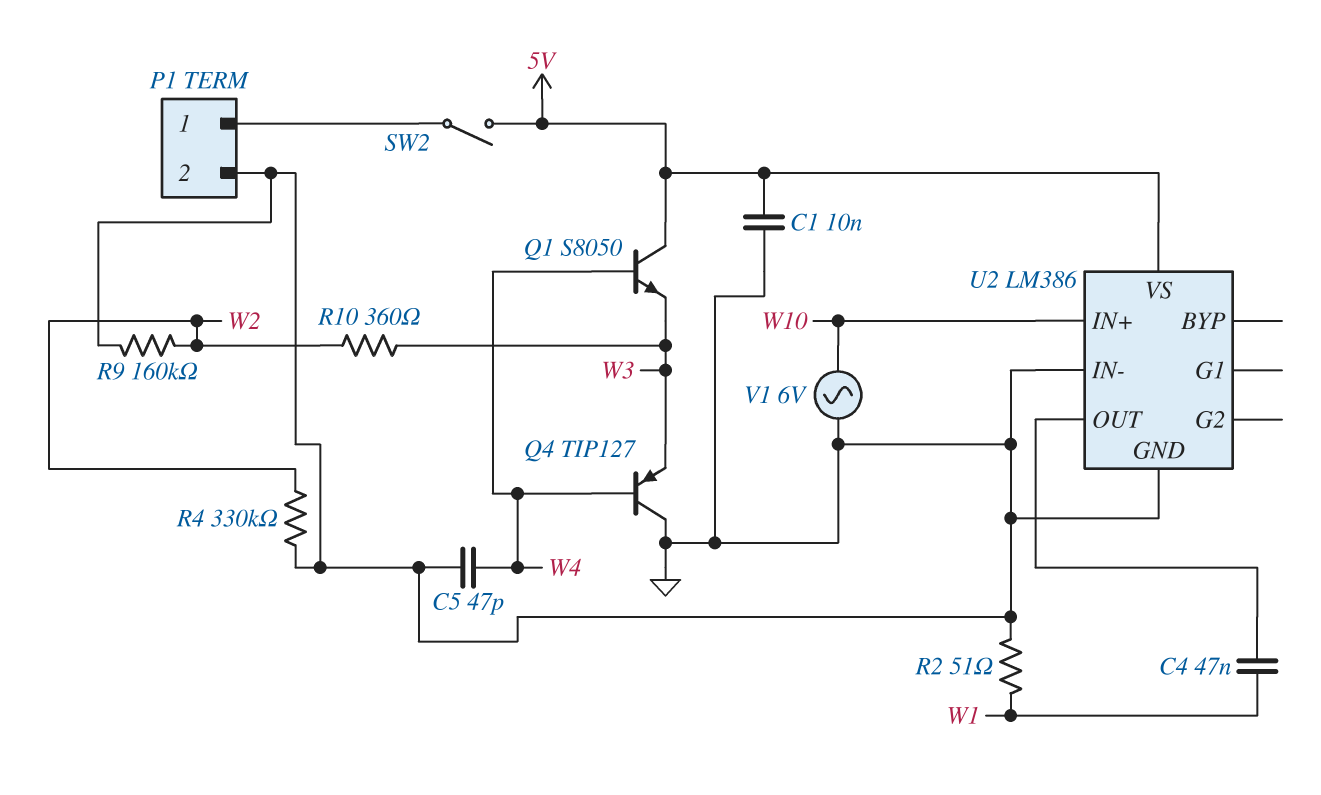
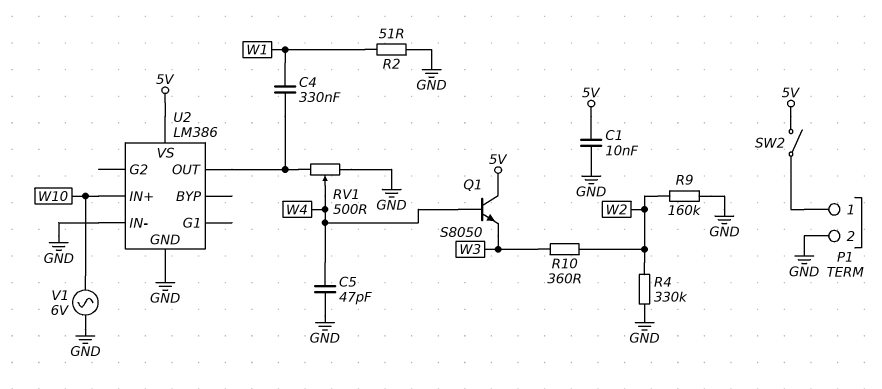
C4: 47nF (U2/OUT, W1) -> 330nF (U2/OUT, W1)
Q4: PNP TIP127 (B W4, C GND, E W3) -> none
RV1: none -> 500 (GND, U2/OUT, wiper W4)

